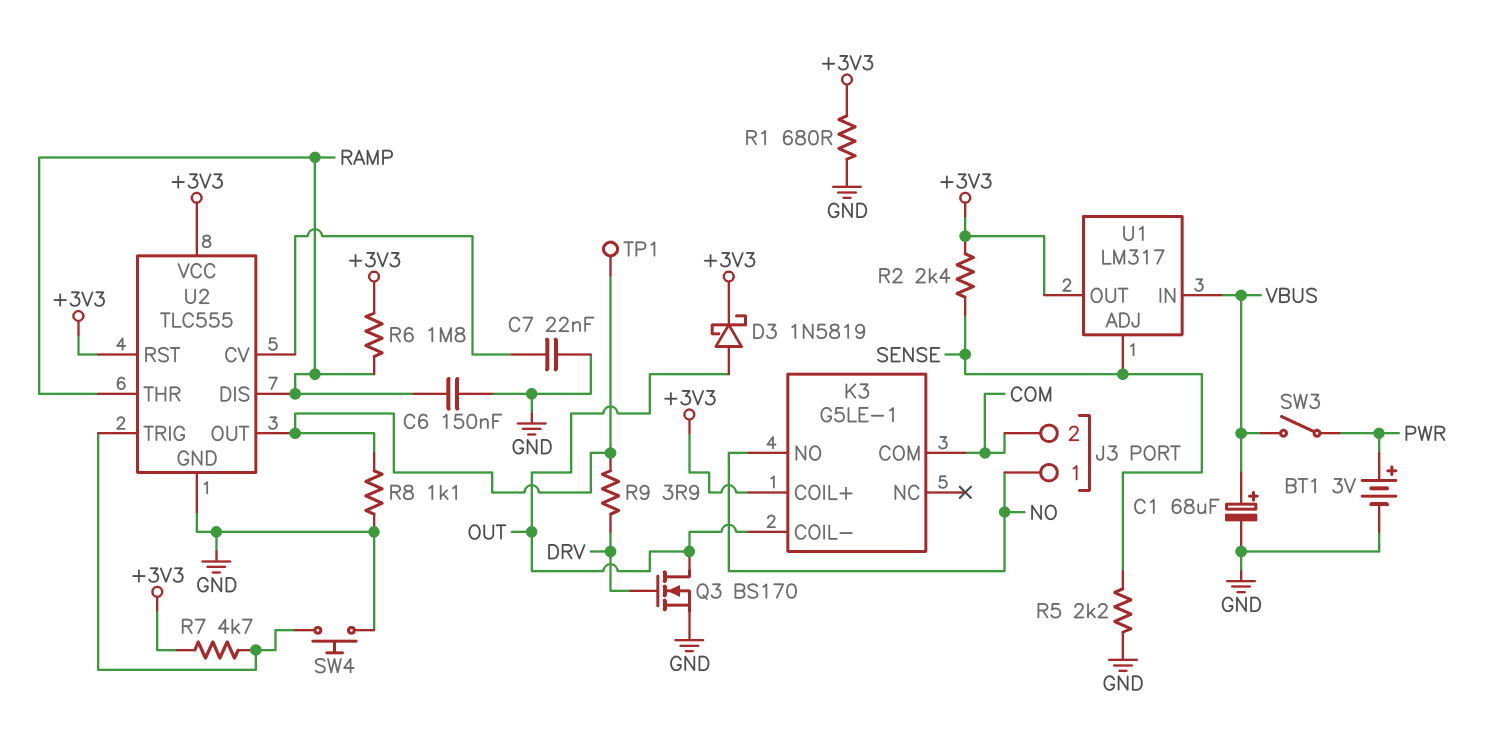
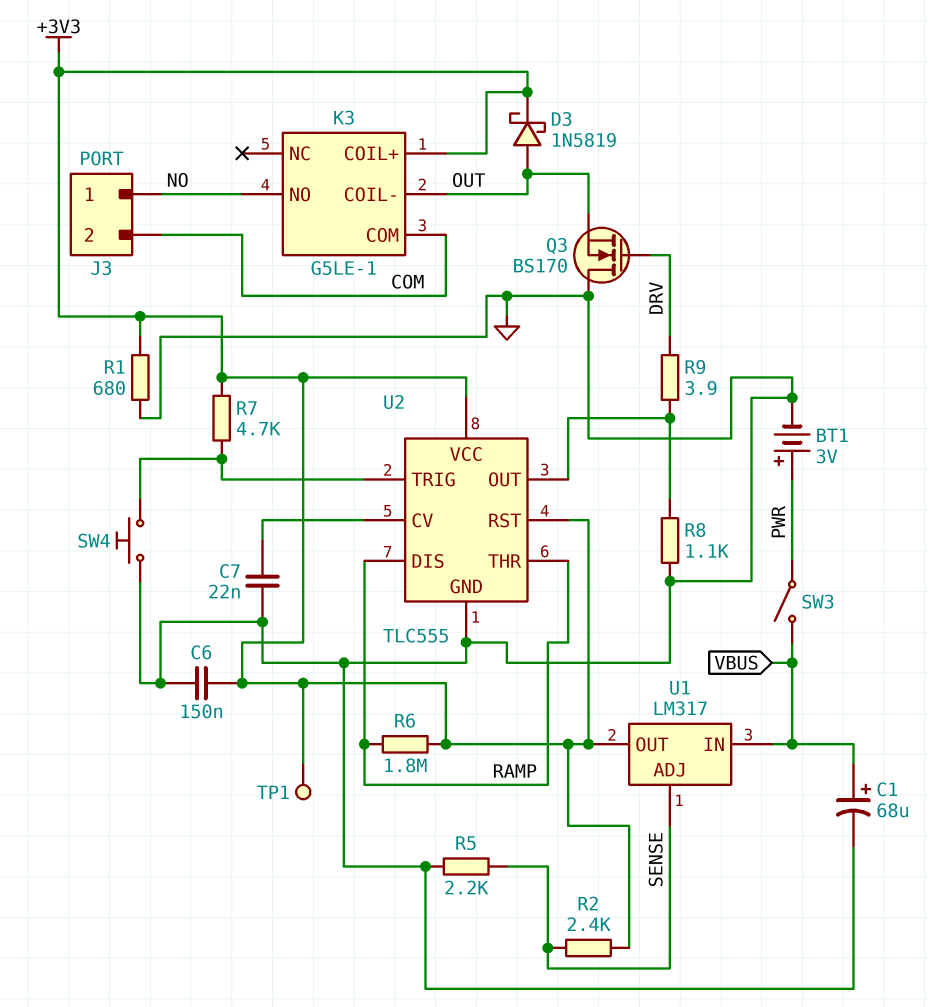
C6: 150nF (GND, RAMP) -> 150nF (+3V3, GND)
Q3: NMOS BS170 (G DRV, D OUT, S GND) -> NMOS BS170 (G DRV, D GND, S OUT)
TP1: test point (U2/OUT) -> test point (+3V3)

